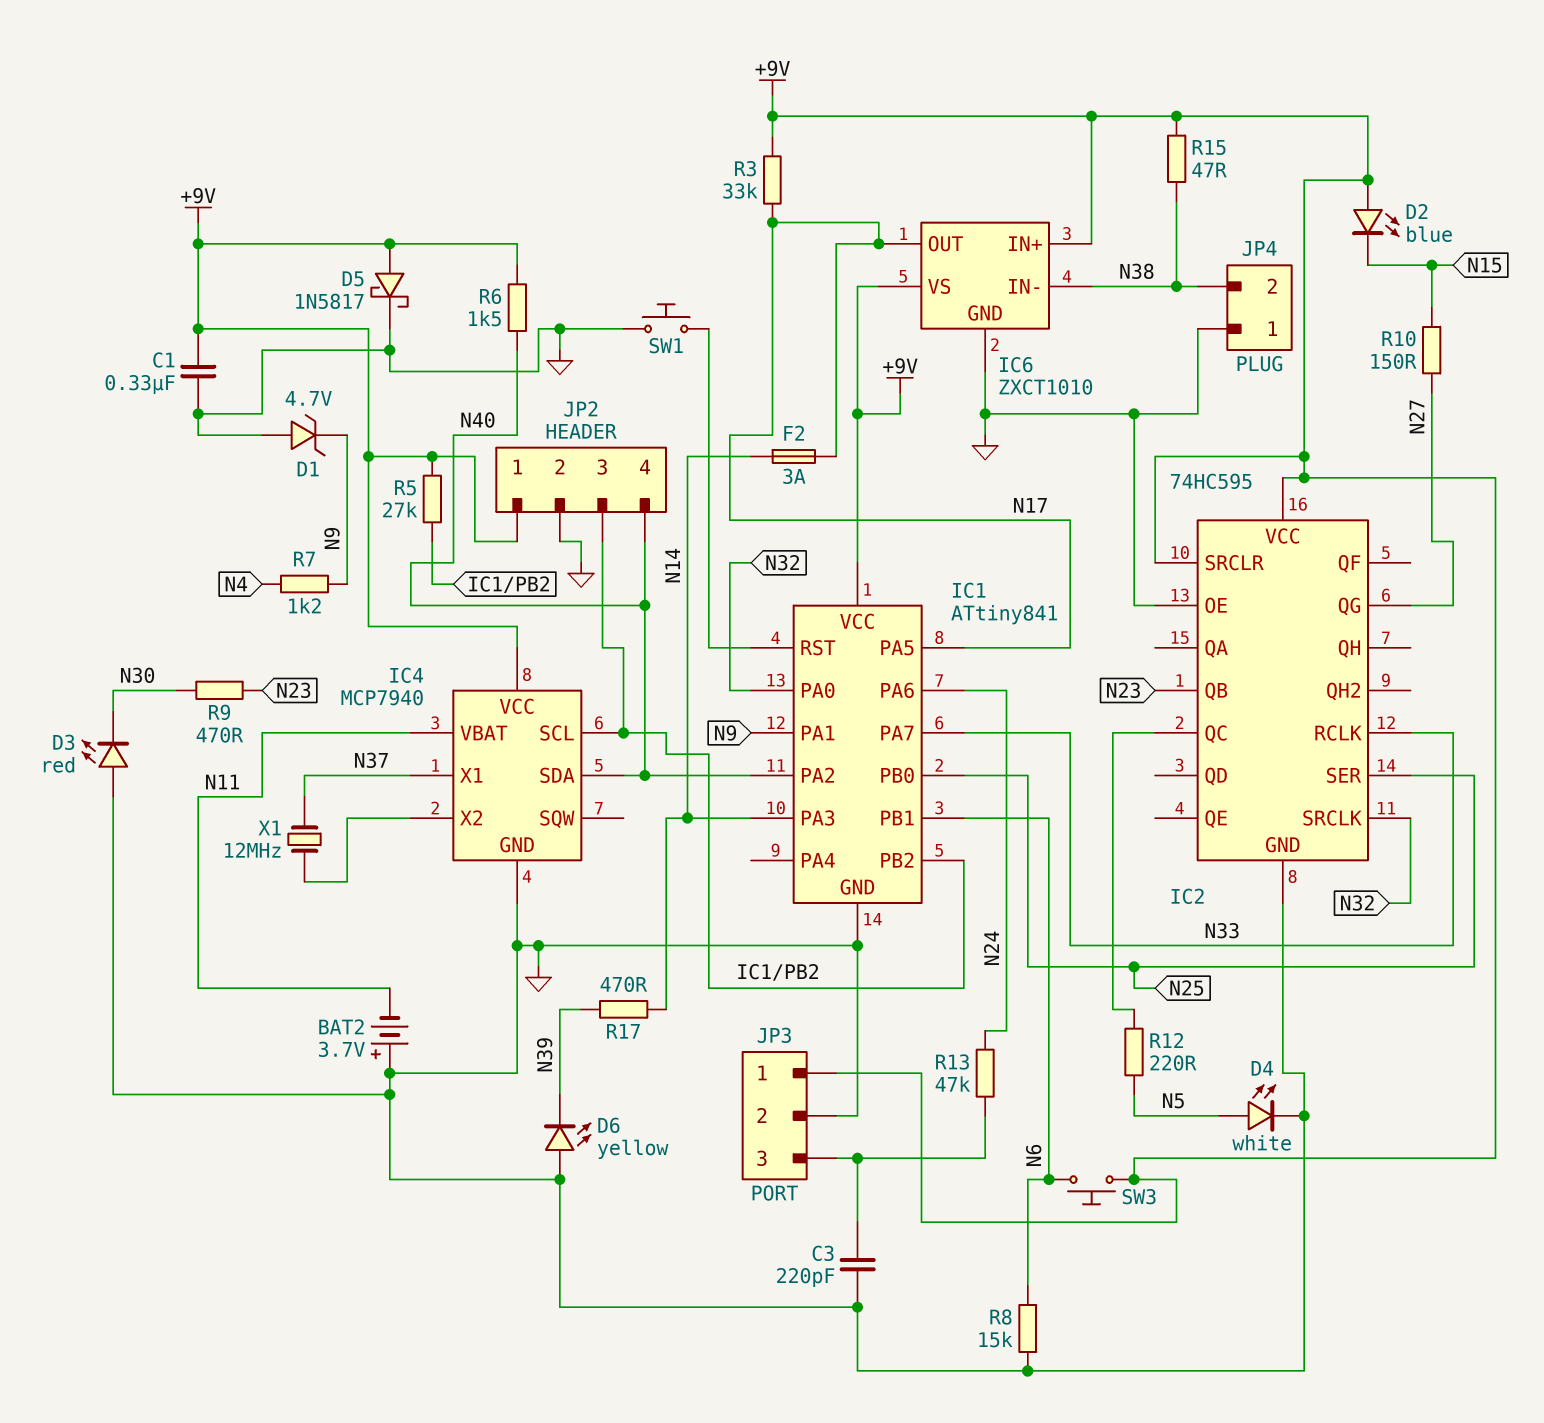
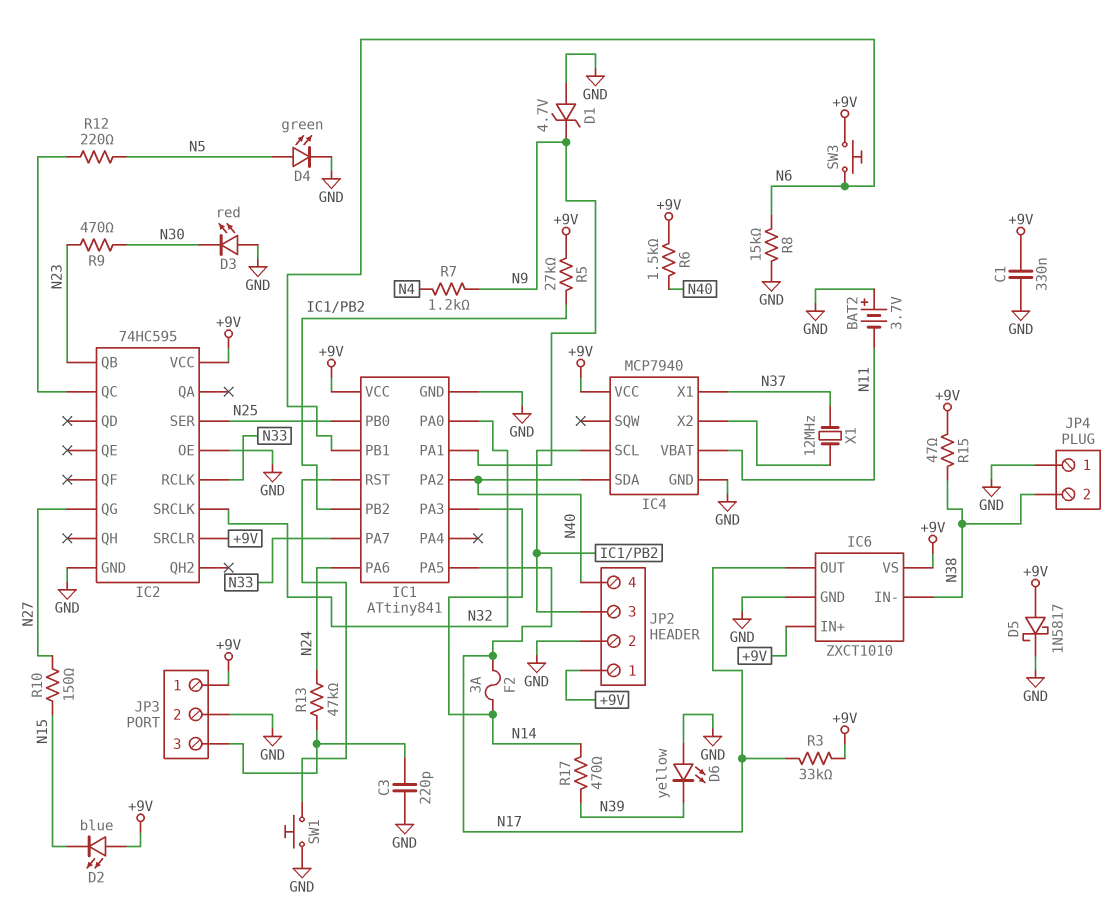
D4: LED white (A N5, K GND) -> LED green (A N5, K GND)

